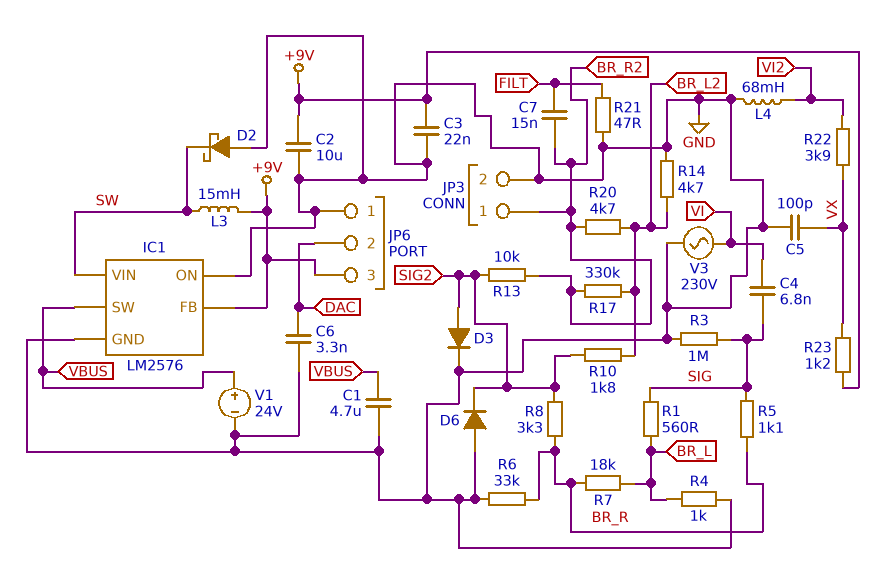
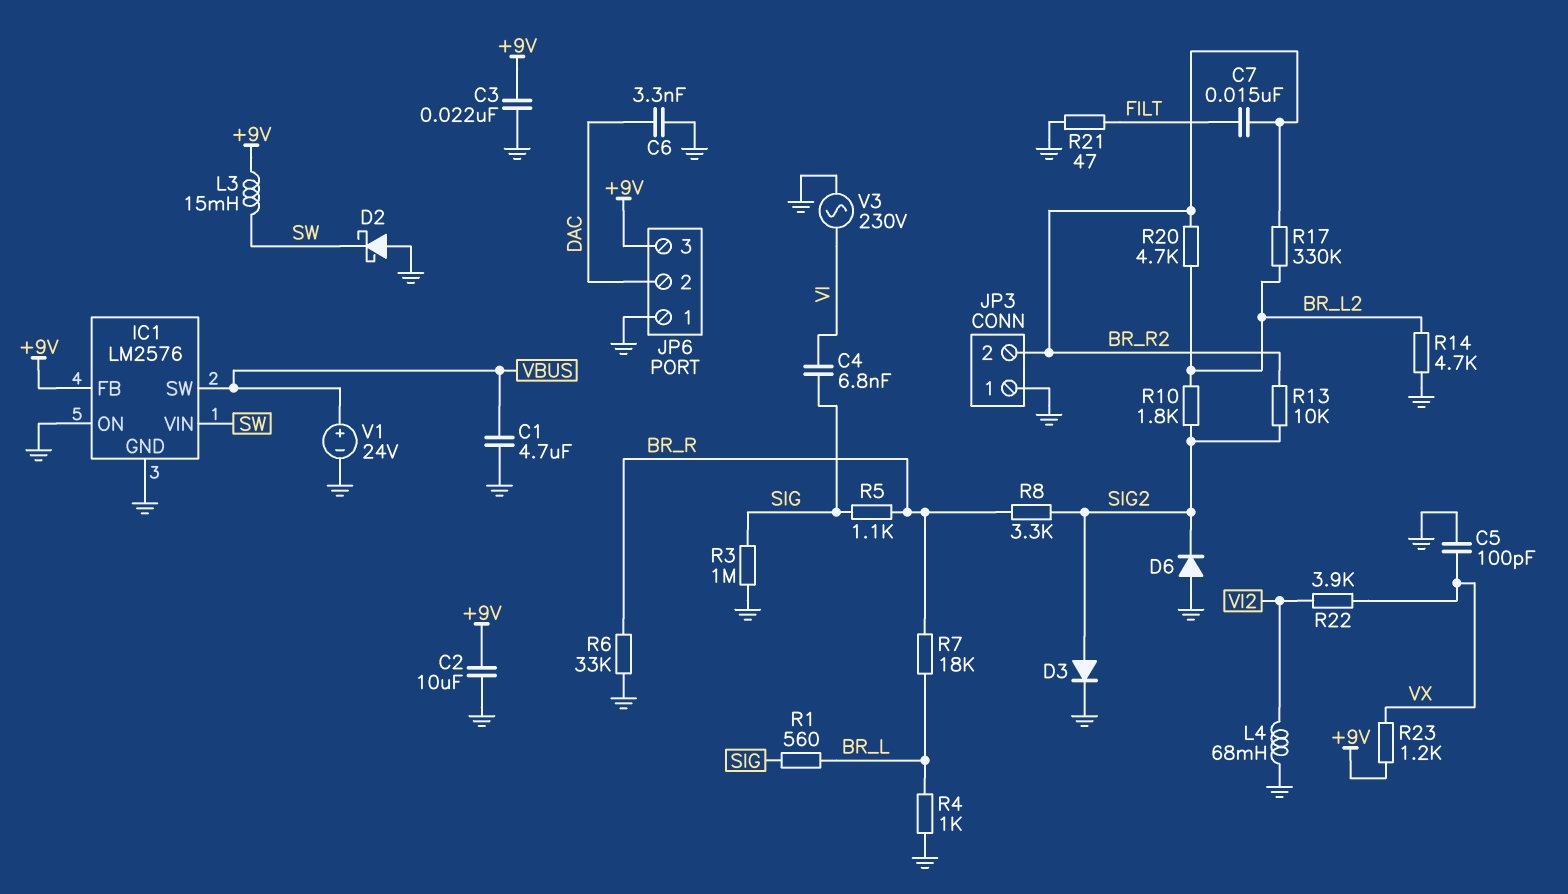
JP3 pin 1: BR_R2 -> GND
JP3 pin 2: GND -> BR_R2

